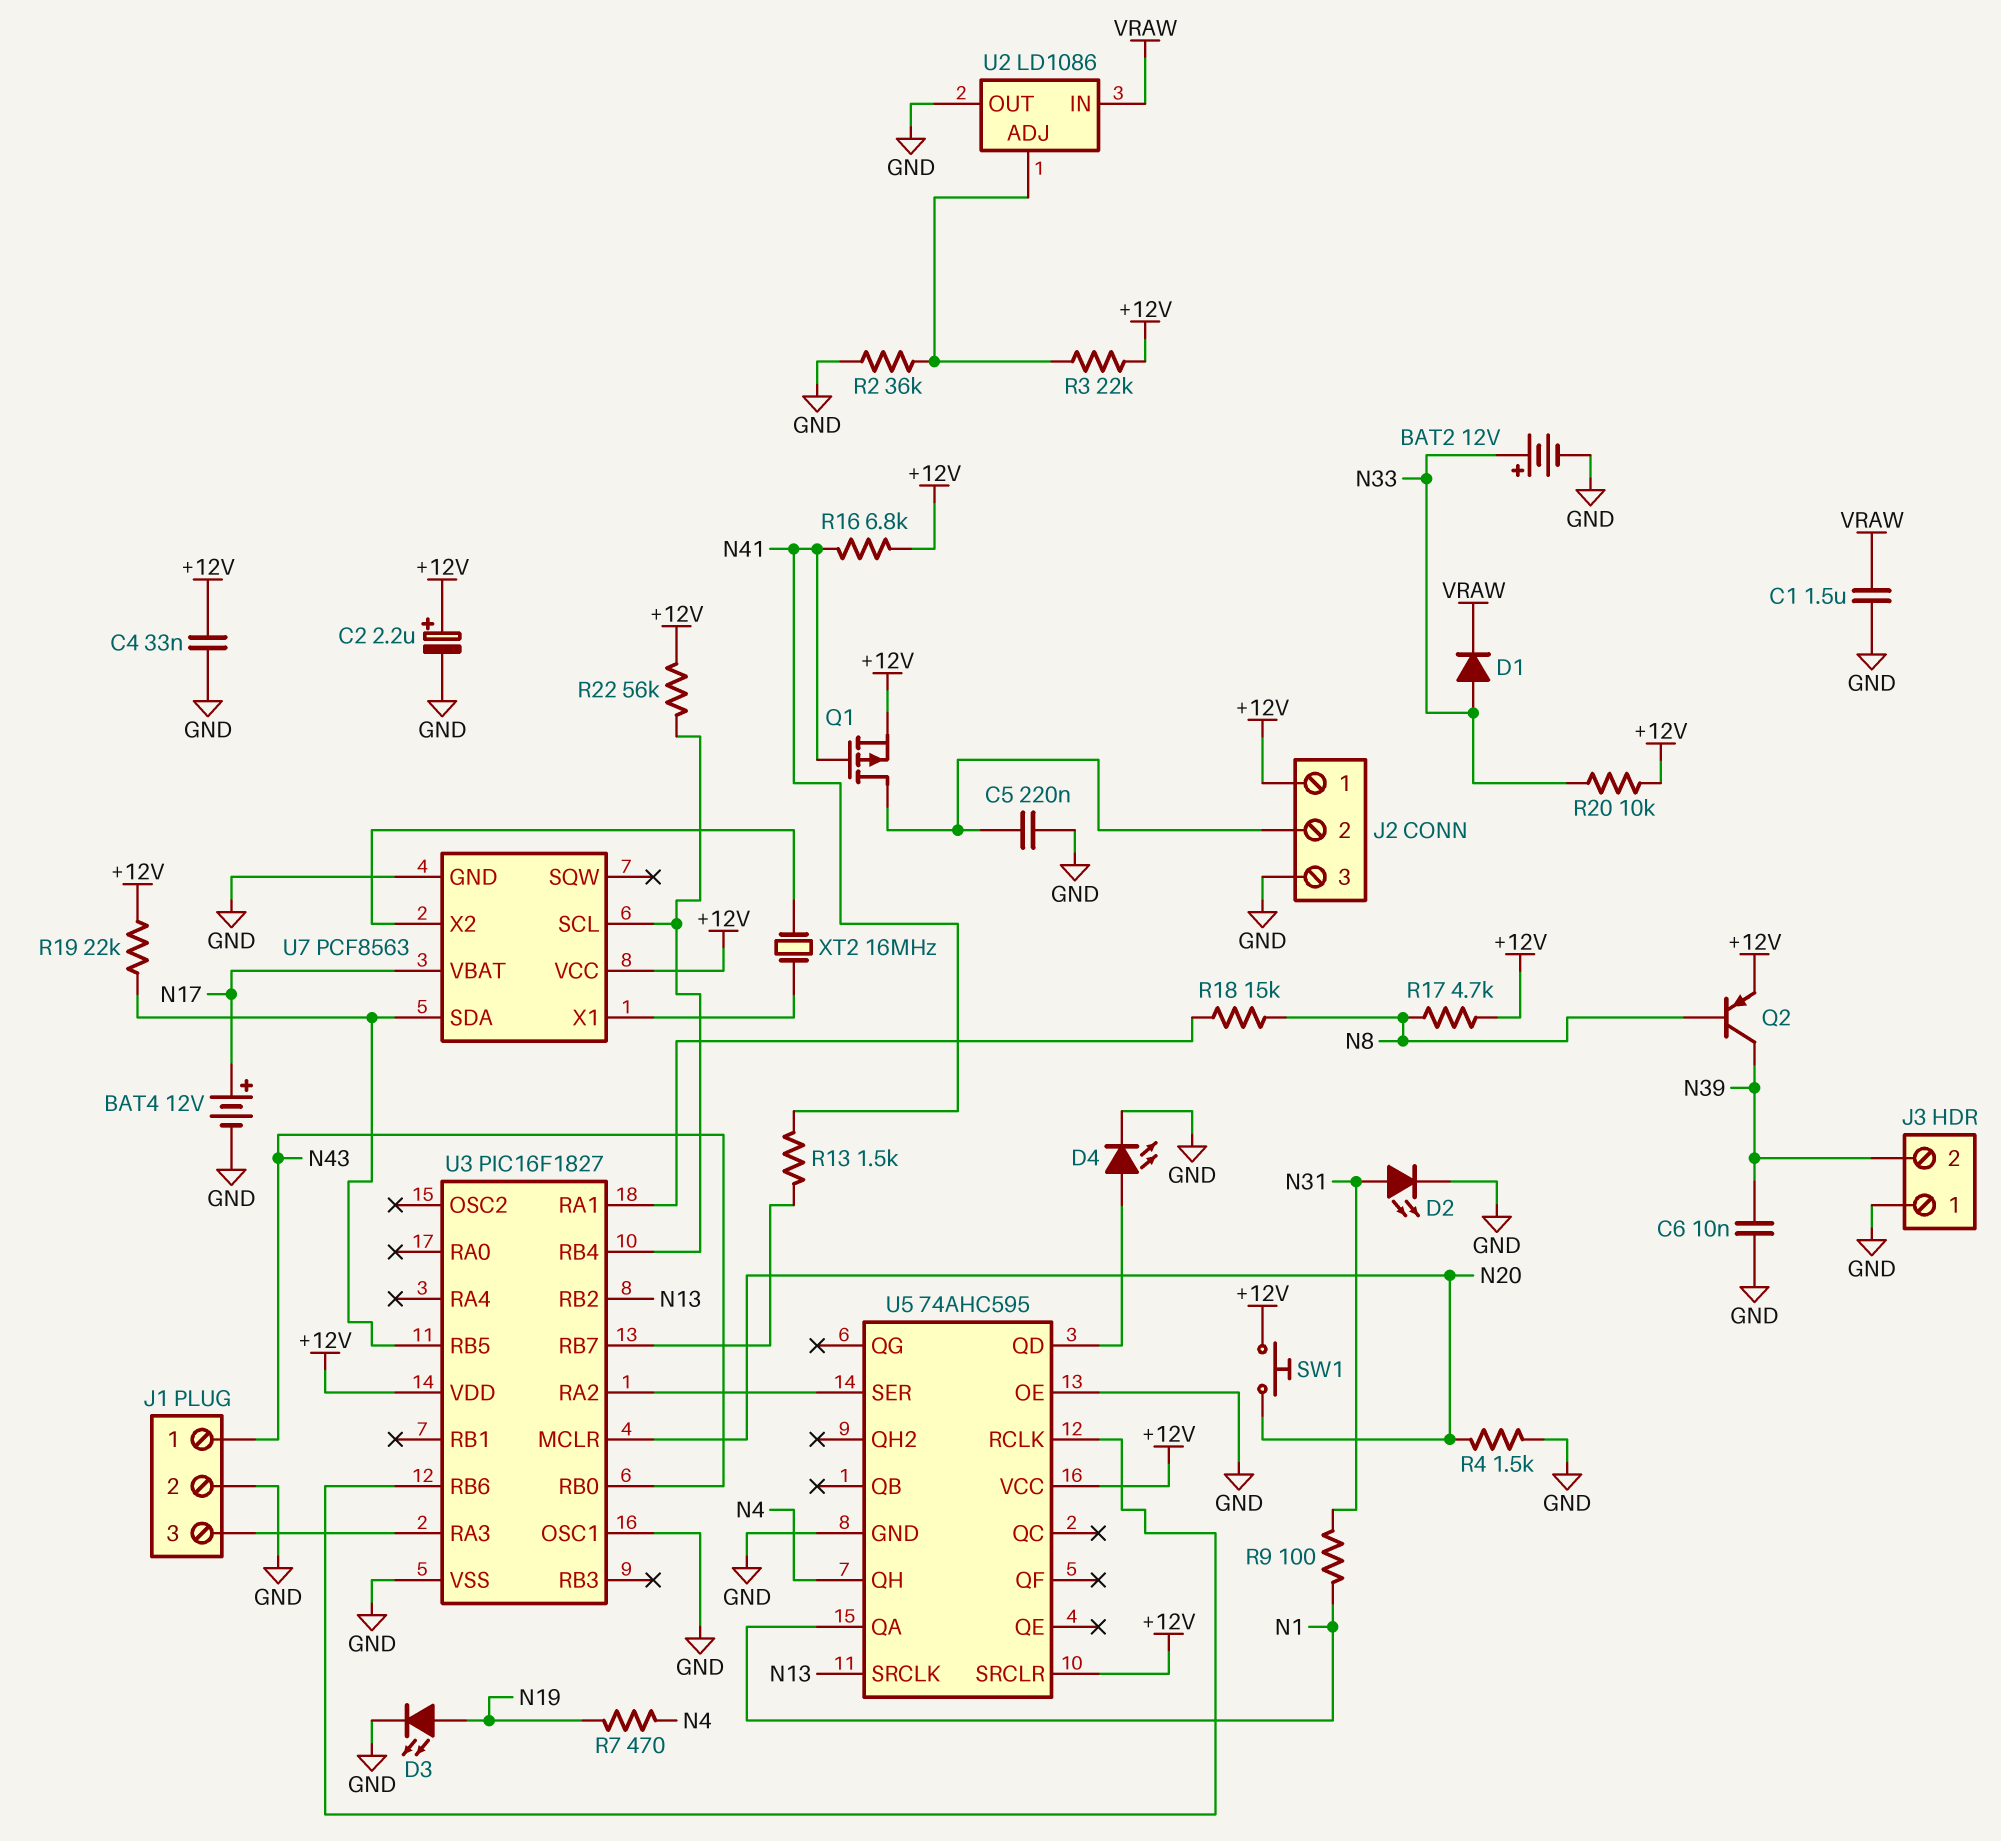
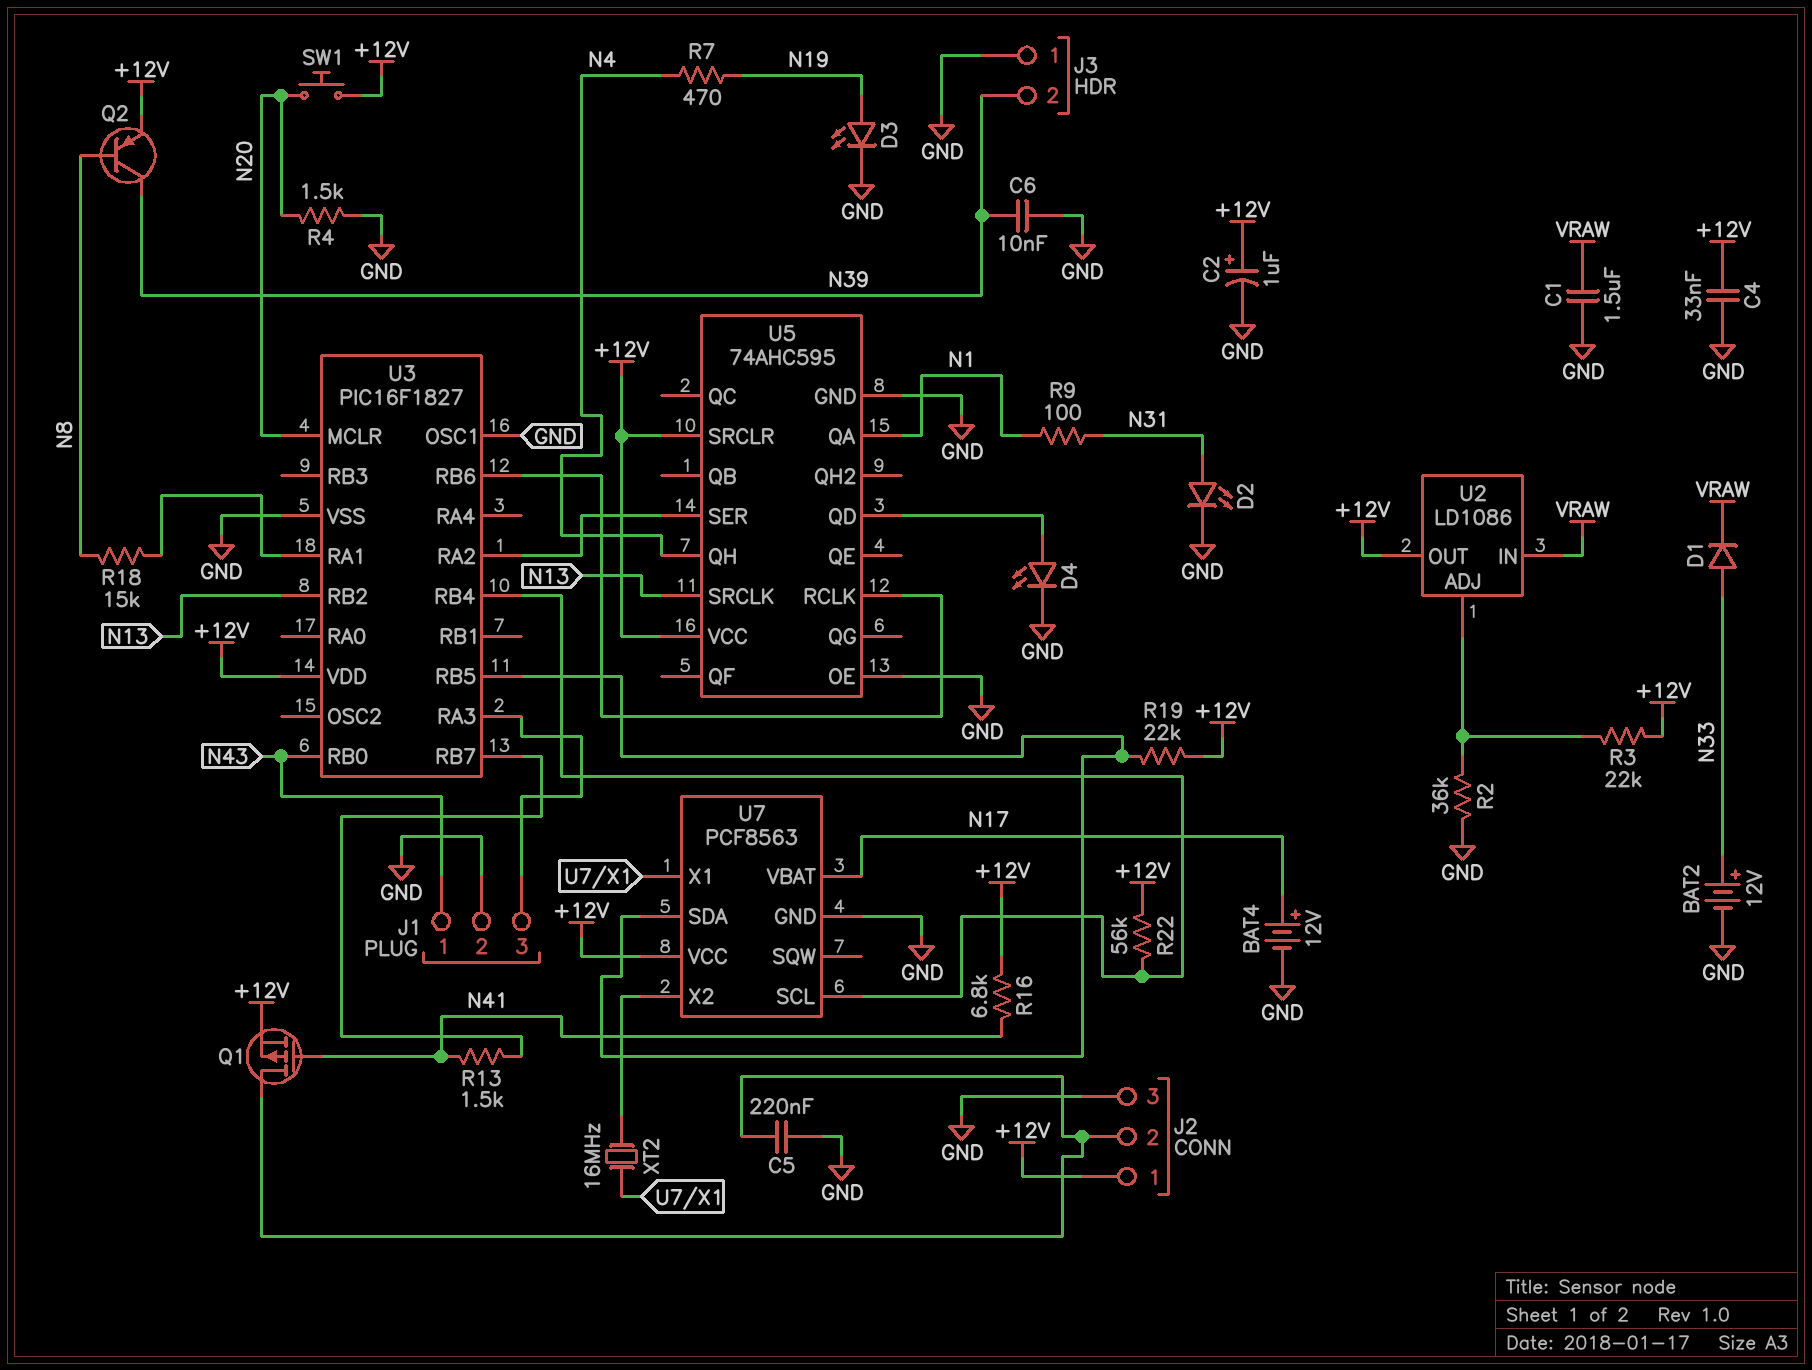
C2: 2.2uF (plus +12V, minus GND) -> 1uF (plus +12V, minus GND)
R17: 4.7k (+12V, N8) -> none
R20: 10k (+12V, N33) -> none
U2 pin OUT: GND -> +12V

